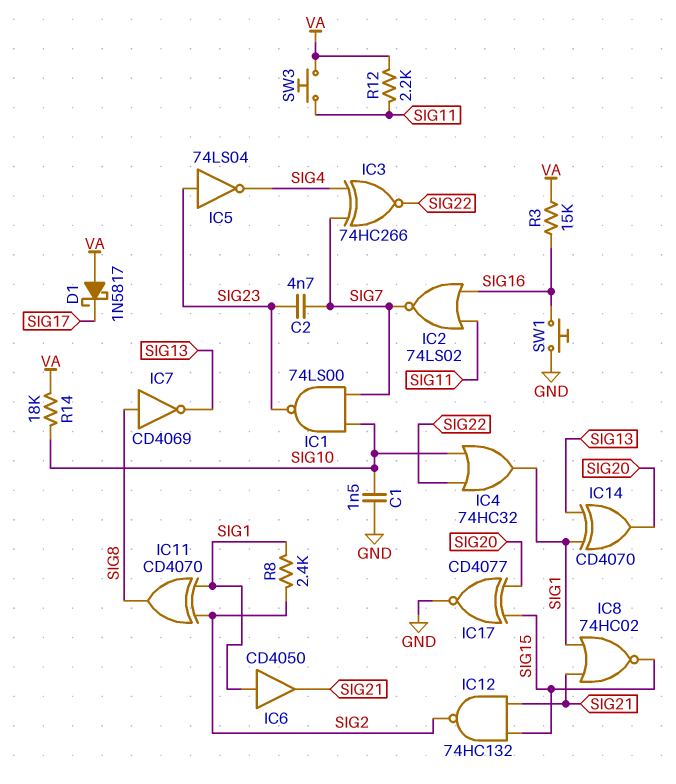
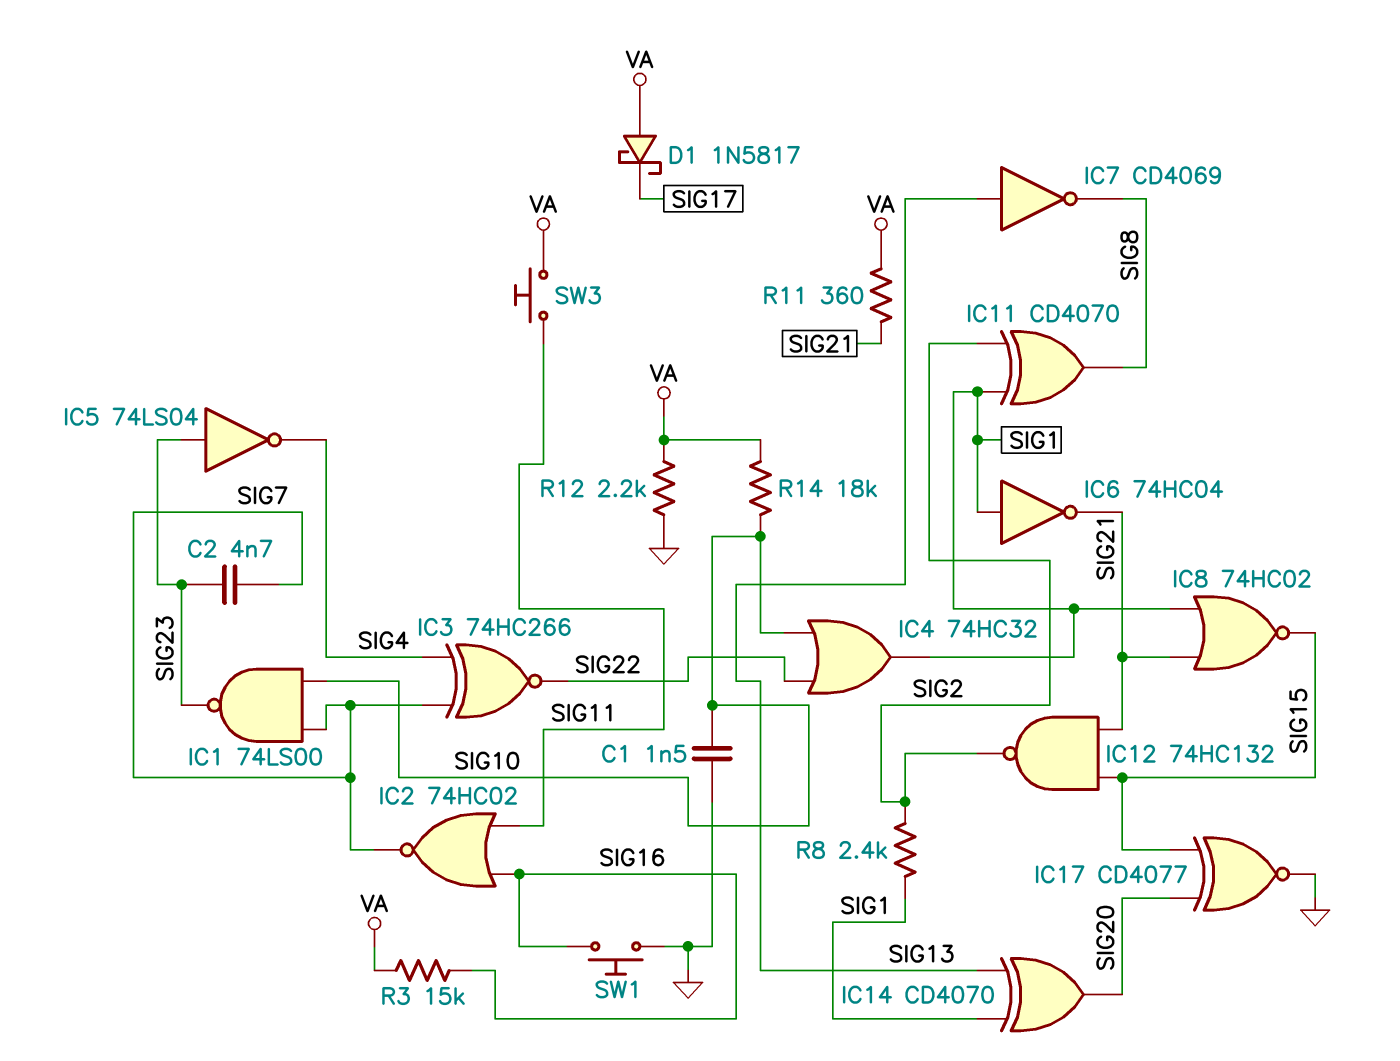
IC2: NOR 74LS02 (in SIG11, in SIG16, out SIG7) -> NOR 74HC02 (in SIG11, in SIG16, out SIG7)
IC6: buffer CD4050 (in SIG1, out SIG21) -> NOT 74HC04 (in SIG1, out SIG21)
IC7: NOT CD4069 (in SIG8, out SIG13) -> NOT CD4069 (in SIG13, out SIG8)
R11: none -> 360 (SIG21, VA)
R12: 2.2k (SIG11, VA) -> 2.2k (GND, VA)

